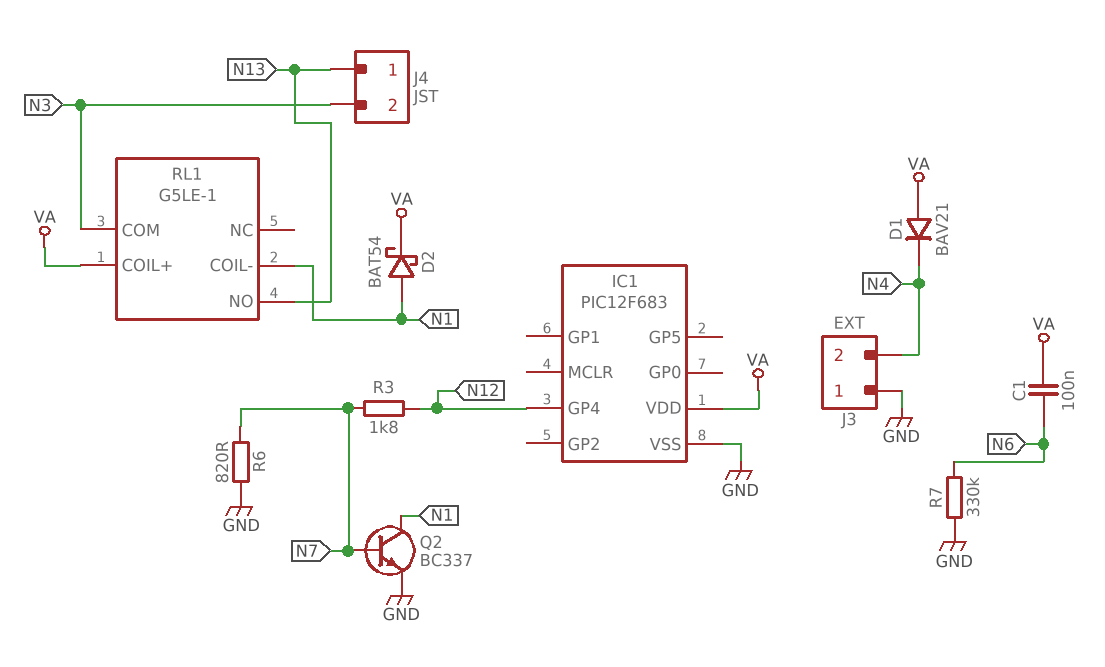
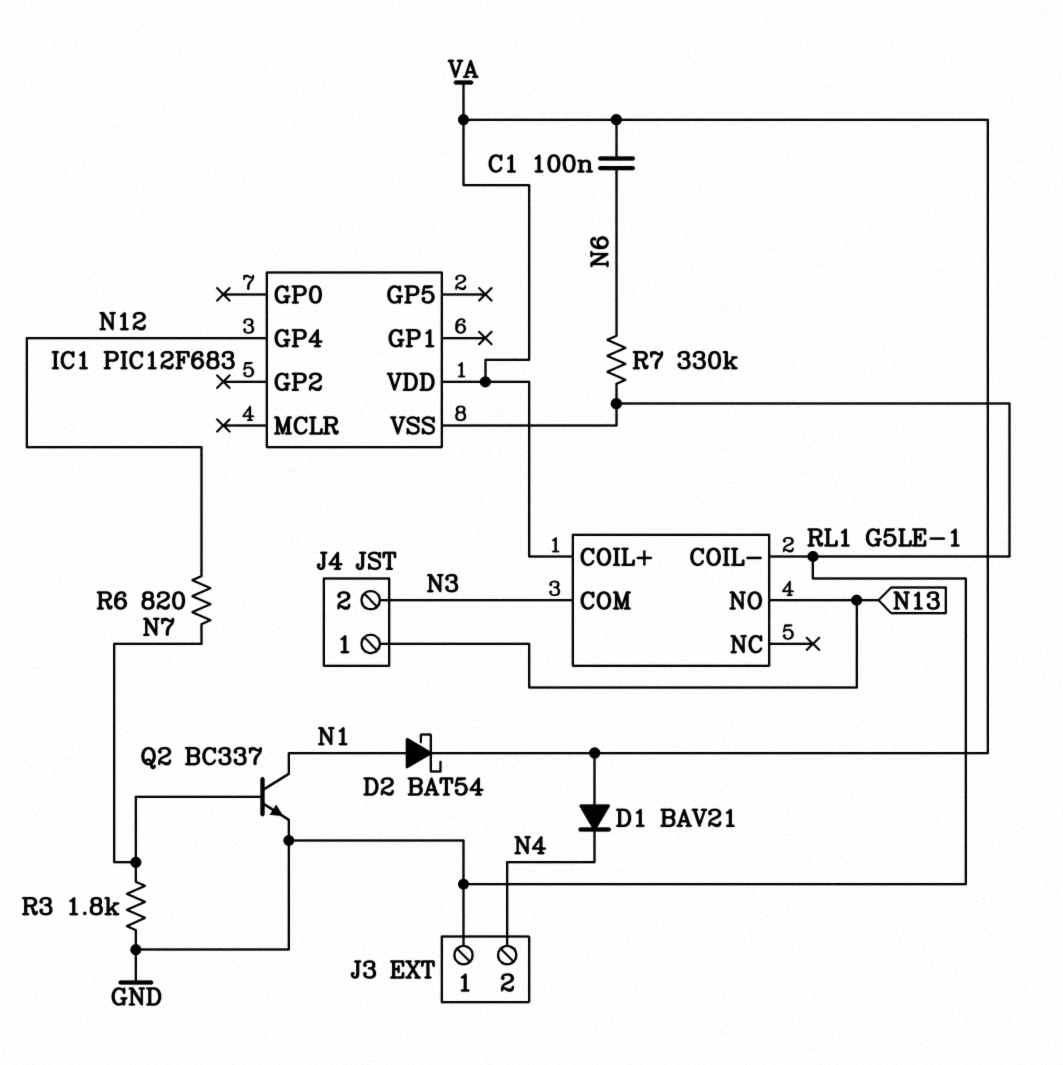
R3: 1.8k (N7, N12) -> 1.8k (GND, N7)
R6: 820 (GND, N7) -> 820 (N7, N12)
RL1 pin COIL-: N1 -> GND

